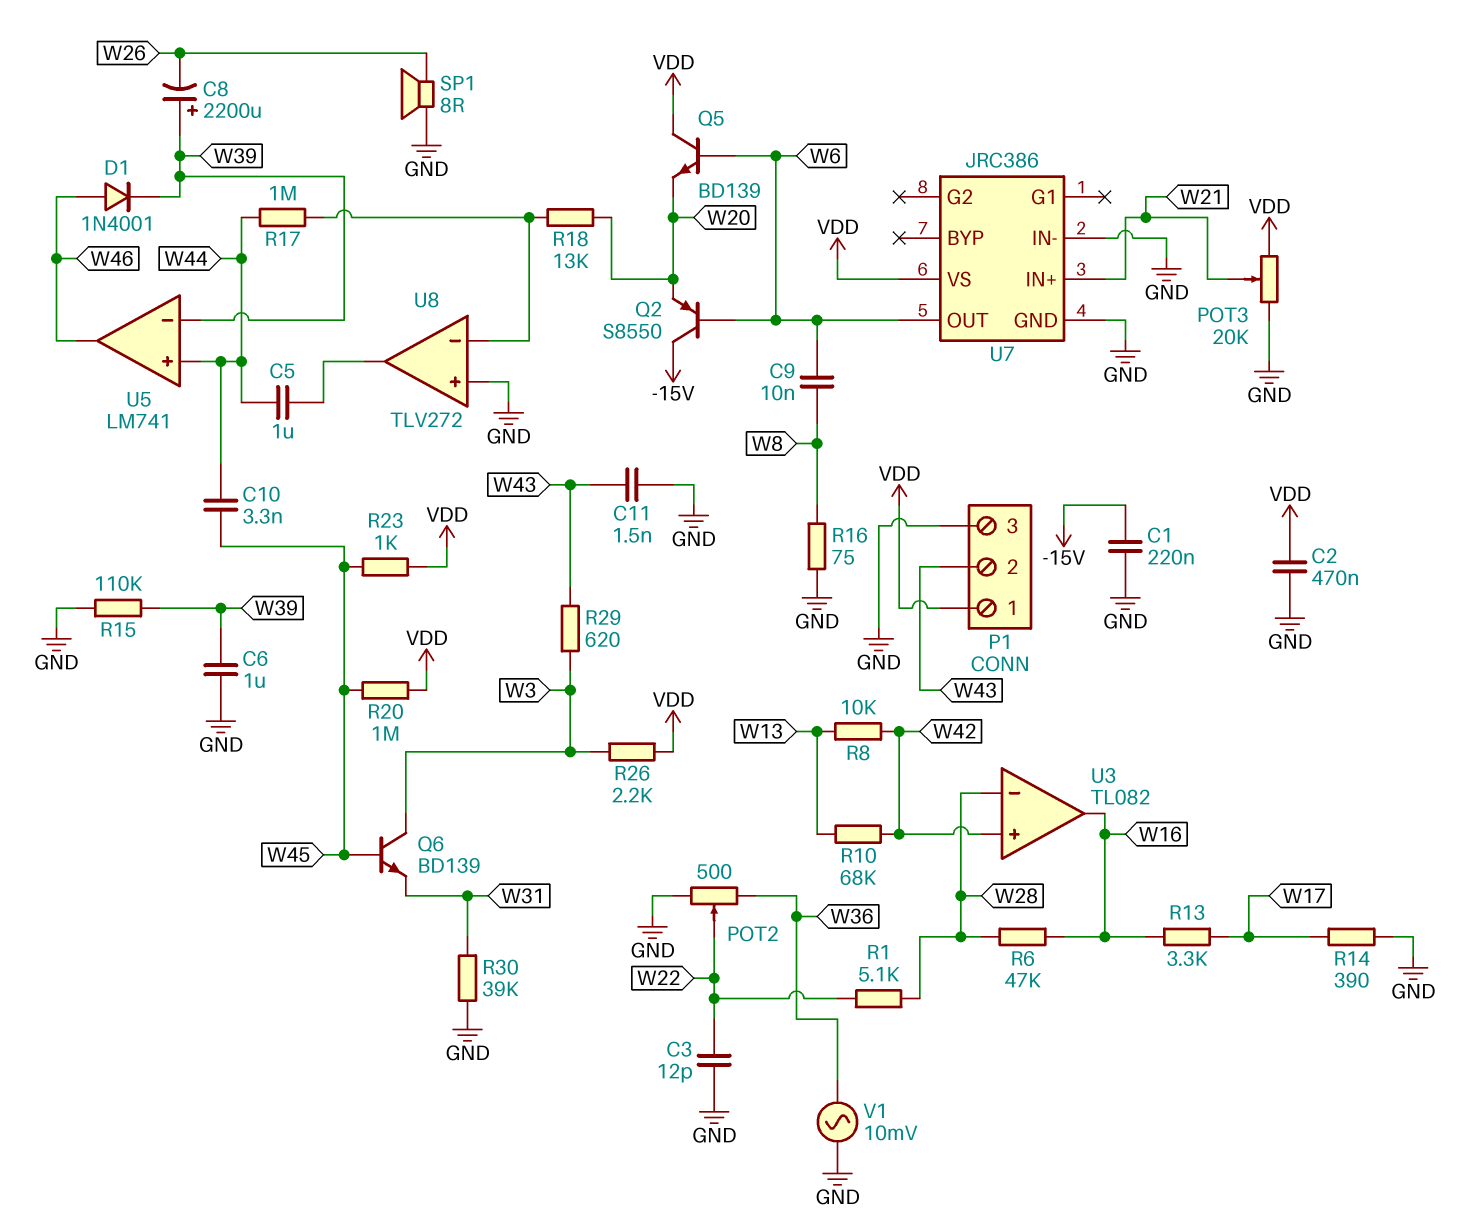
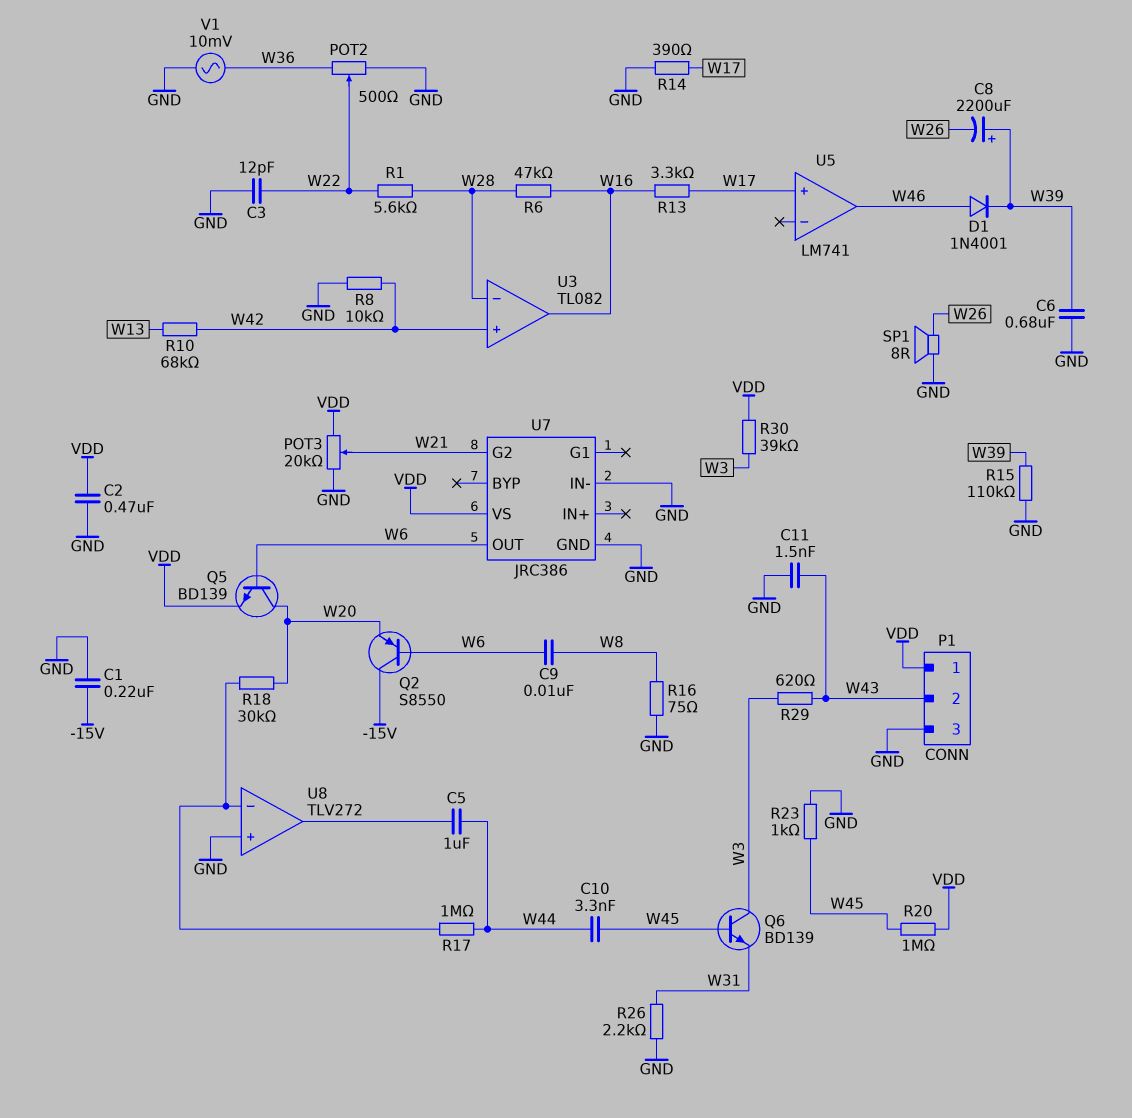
C6: 1uF (GND, W39) -> 680nF (GND, W39)
Q5: NPN BD139 (B W6, C VDD, E W20) -> NPN BD139 (B W6, C W20, E VDD)
R1: 5.1k (W22, W28) -> 5.6k (W22, W28)
R8: 10k (W13, W42) -> 10k (GND, W42)
R18: 13k (U8/in-, W20) -> 30k (U8/in-, W20)
R23: 1k (VDD, W45) -> 1k (GND, W45)
R26: 2.2k (VDD, W3) -> 2.2k (GND, W31)
R30: 39k (GND, W31) -> 39k (VDD, W3)
U5 pin in+: W44 -> W17
U5 pin in-: W39 -> none
U7 pin G2: none -> W21
U7 pin IN+: W21 -> none

